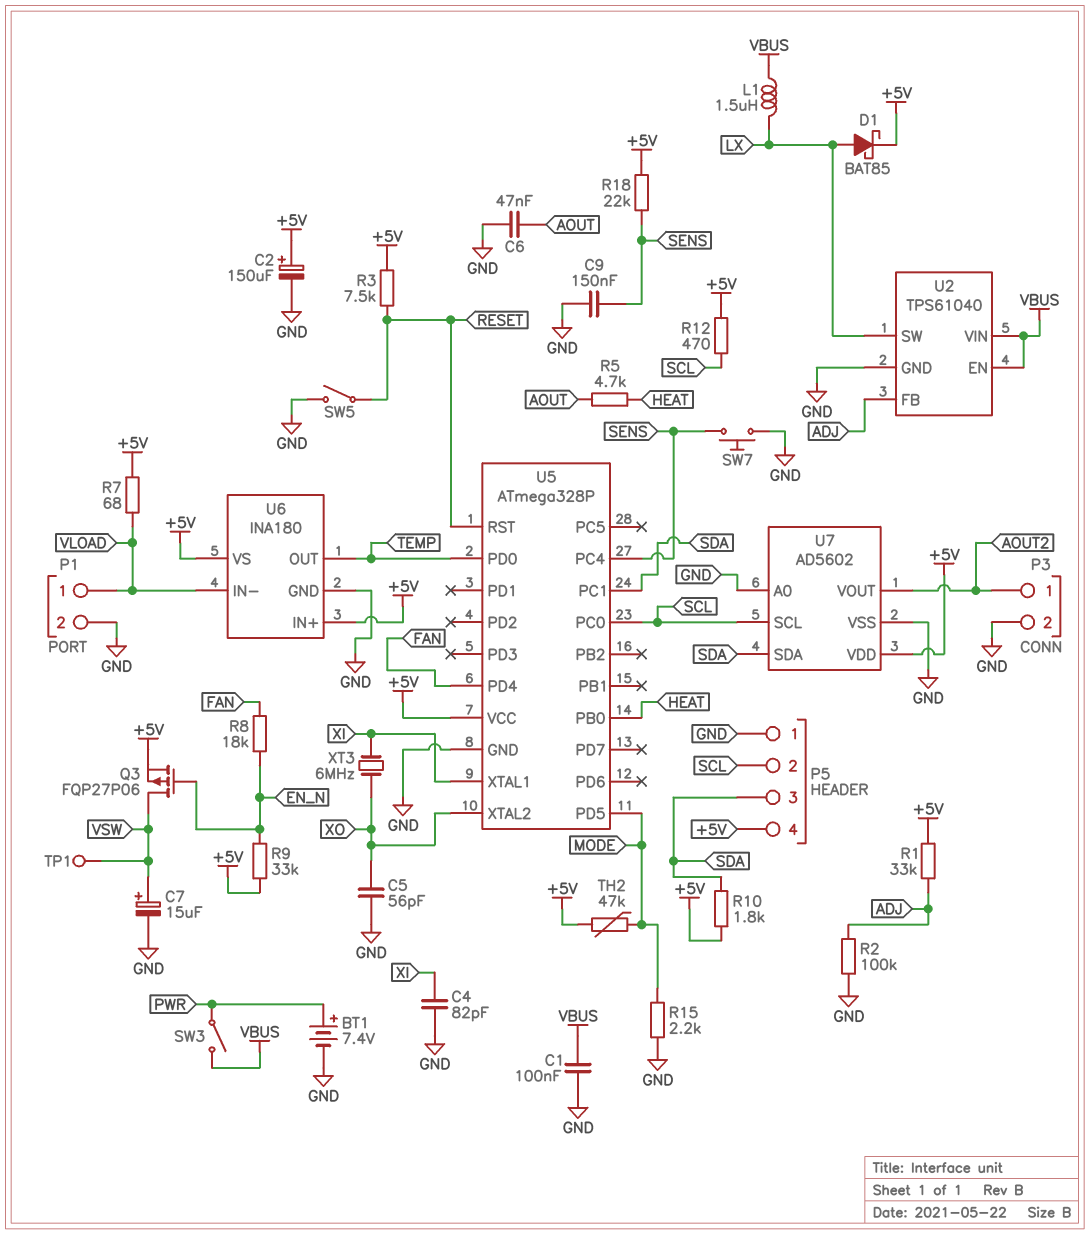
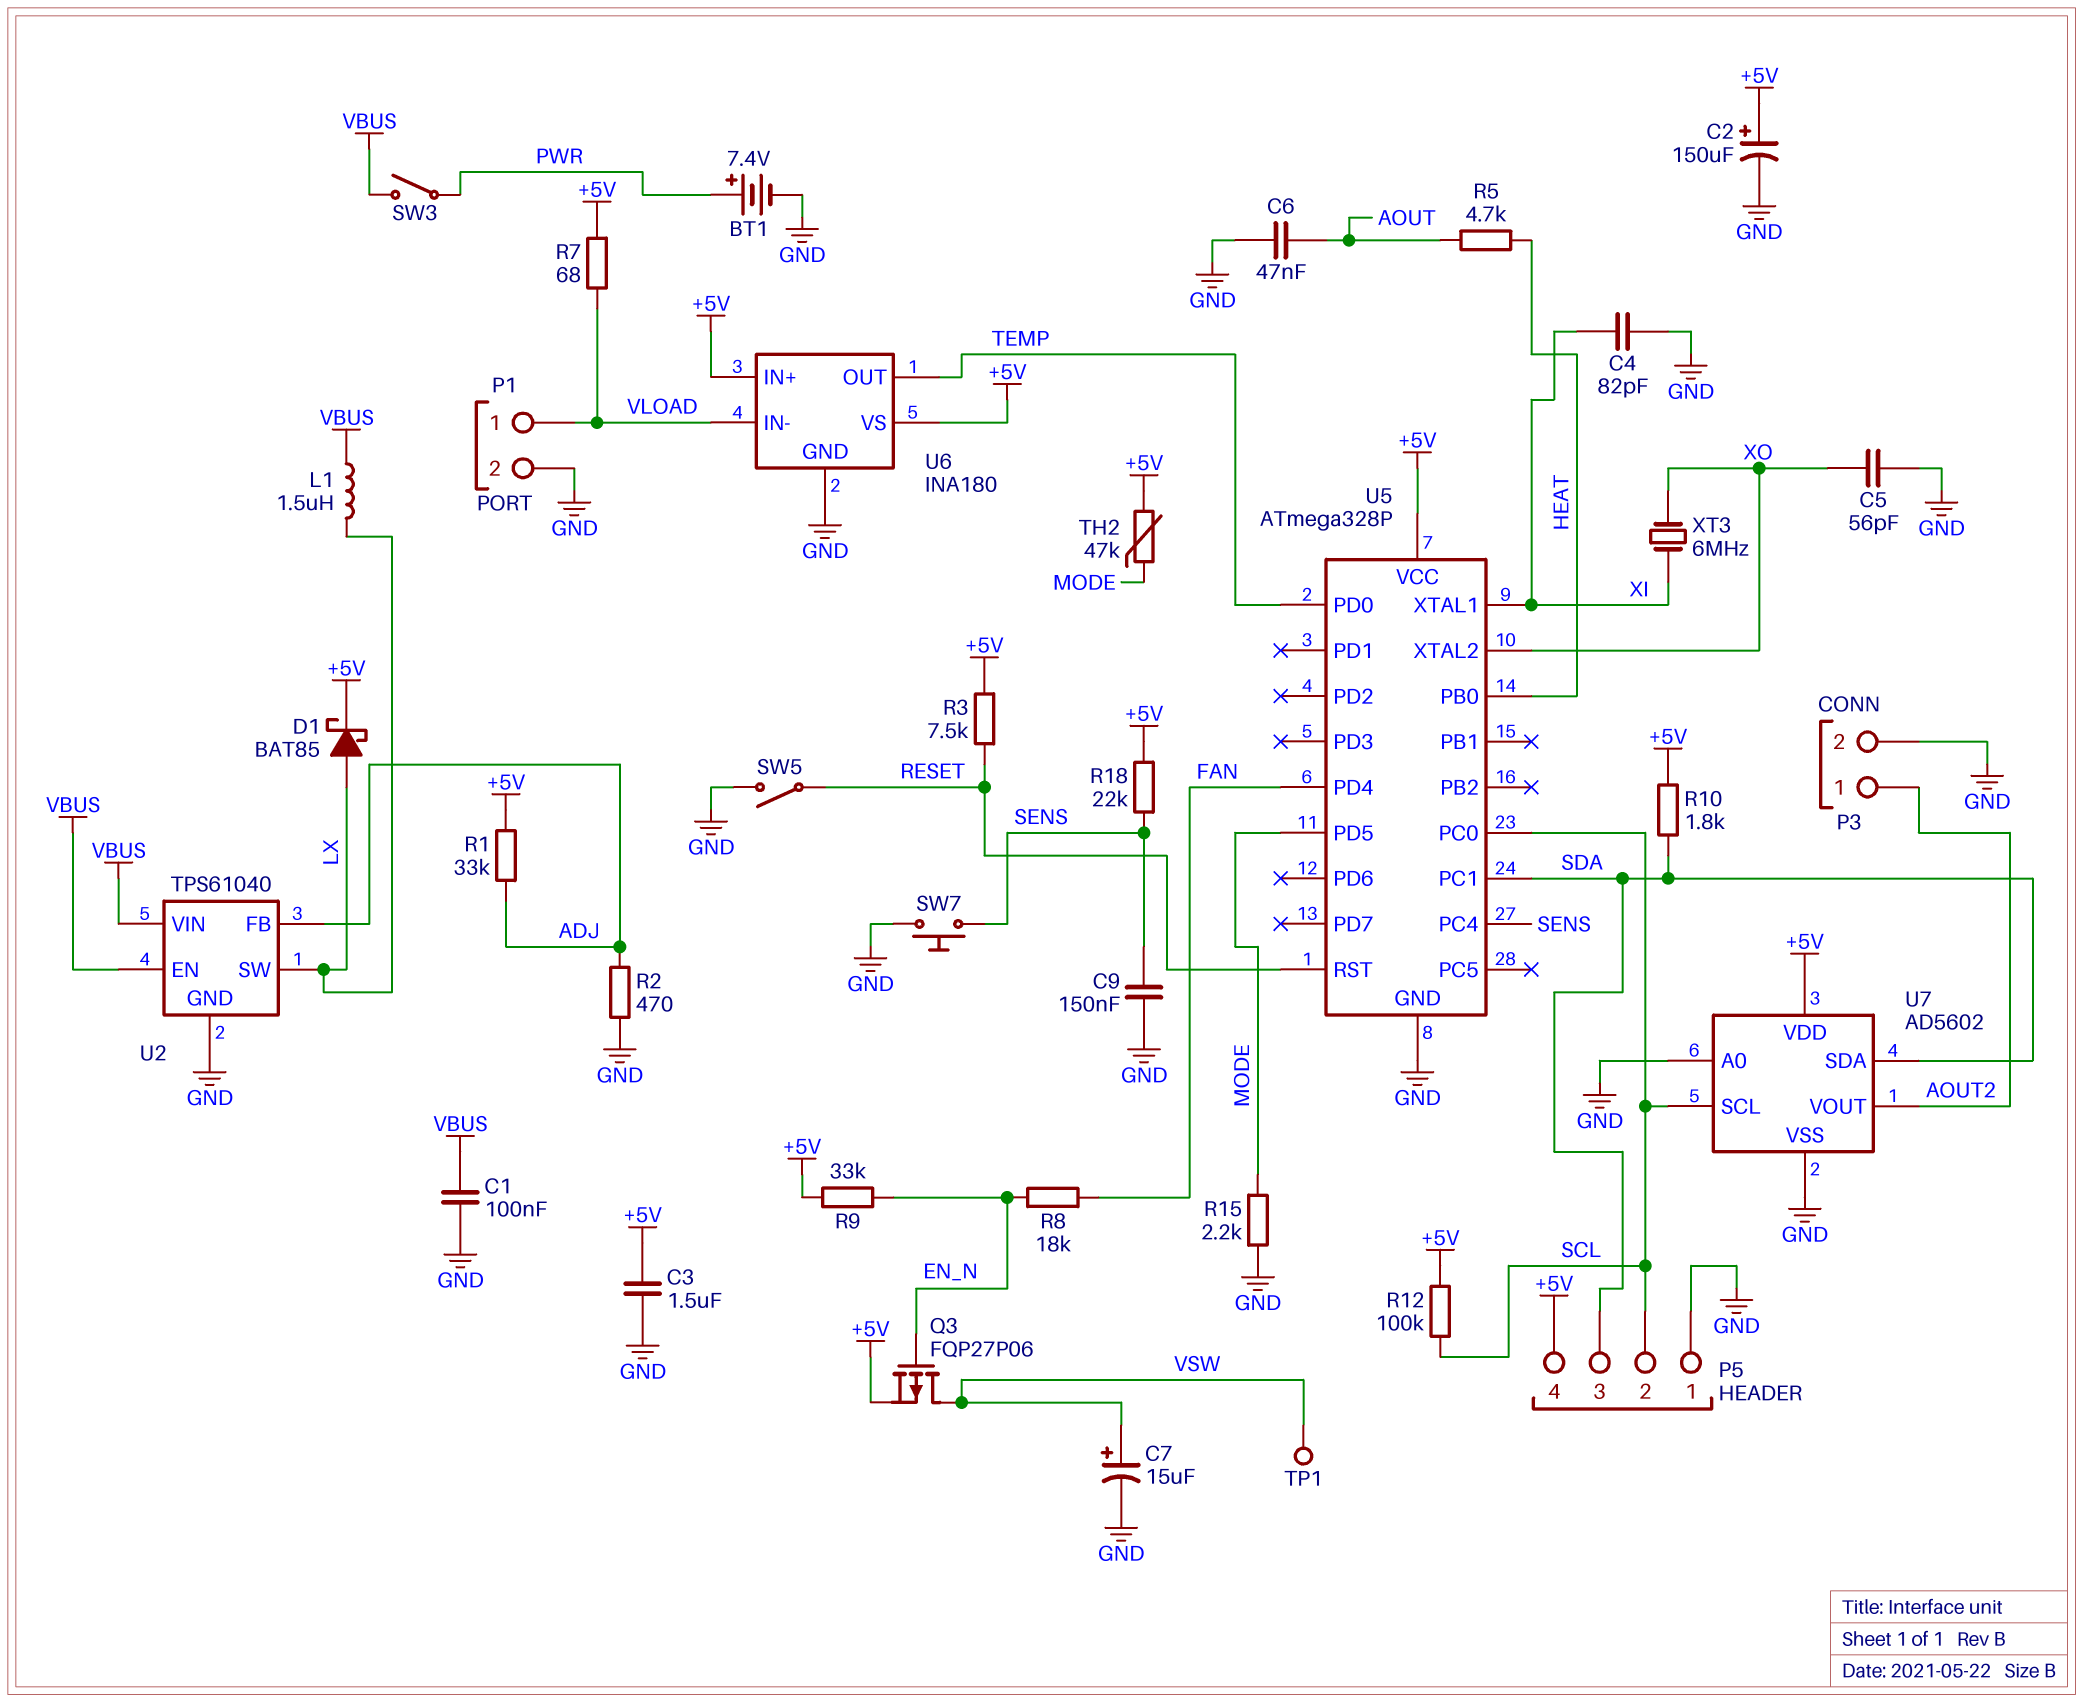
C3: none -> 1.5uF (+5V, GND)
R2: 100k (ADJ, GND) -> 470 (ADJ, GND)
R12: 470 (+5V, SCL) -> 100k (+5V, SCL)

